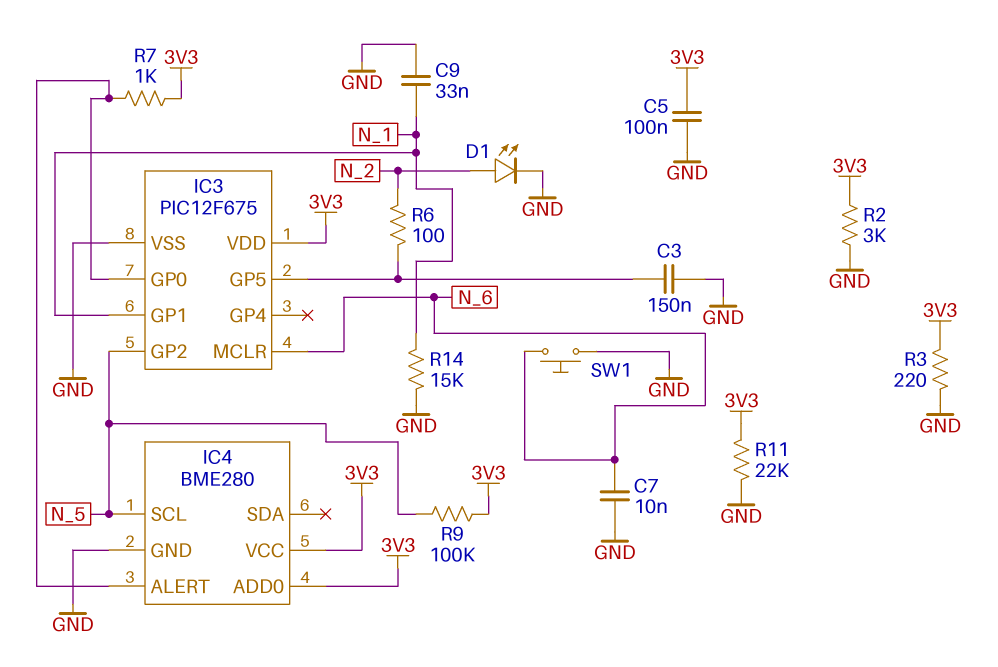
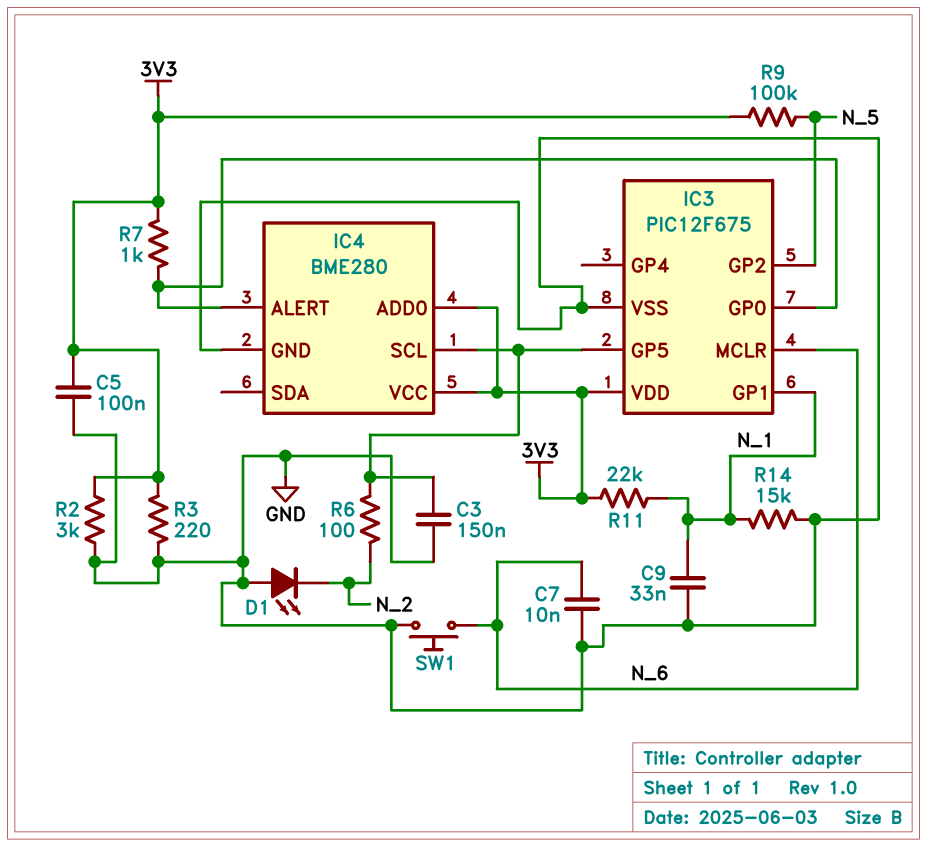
D1: LED (A N_2, K GND) -> LED (A GND, K N_2)
IC4 pin SCL: N_5 -> IC3/GP5
R11: 22k (3V3, GND) -> 22k (3V3, N_1)

